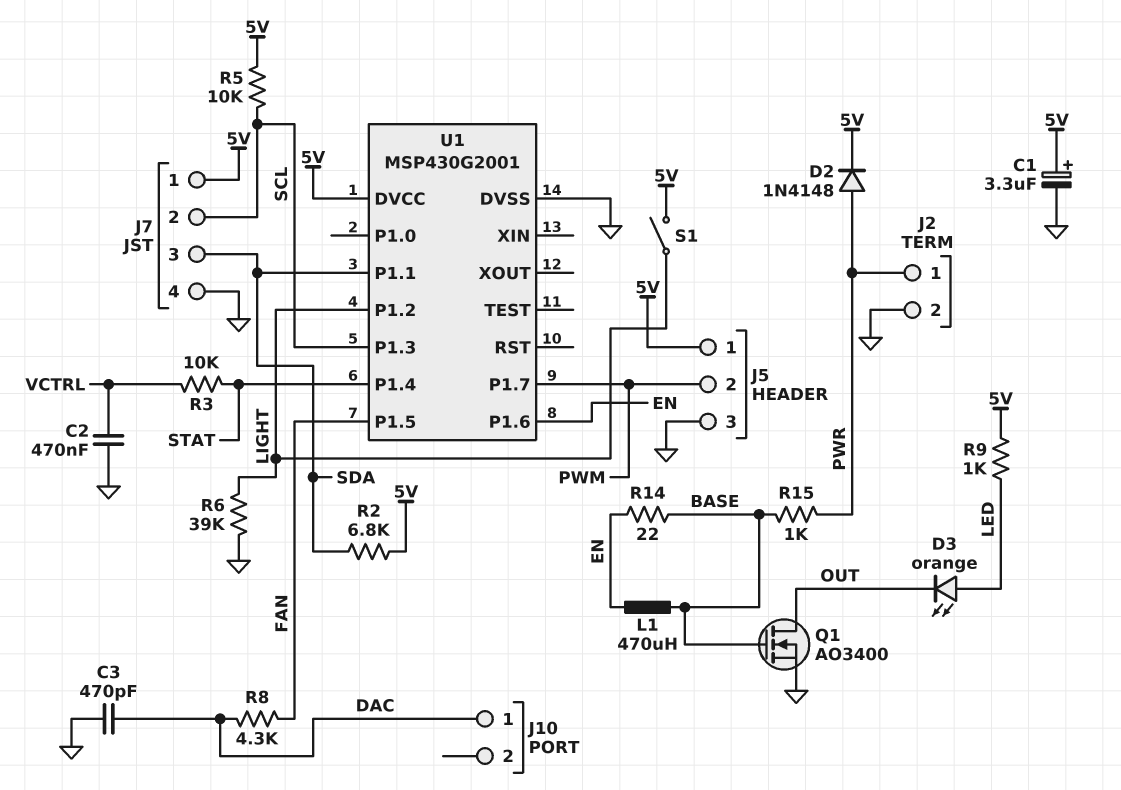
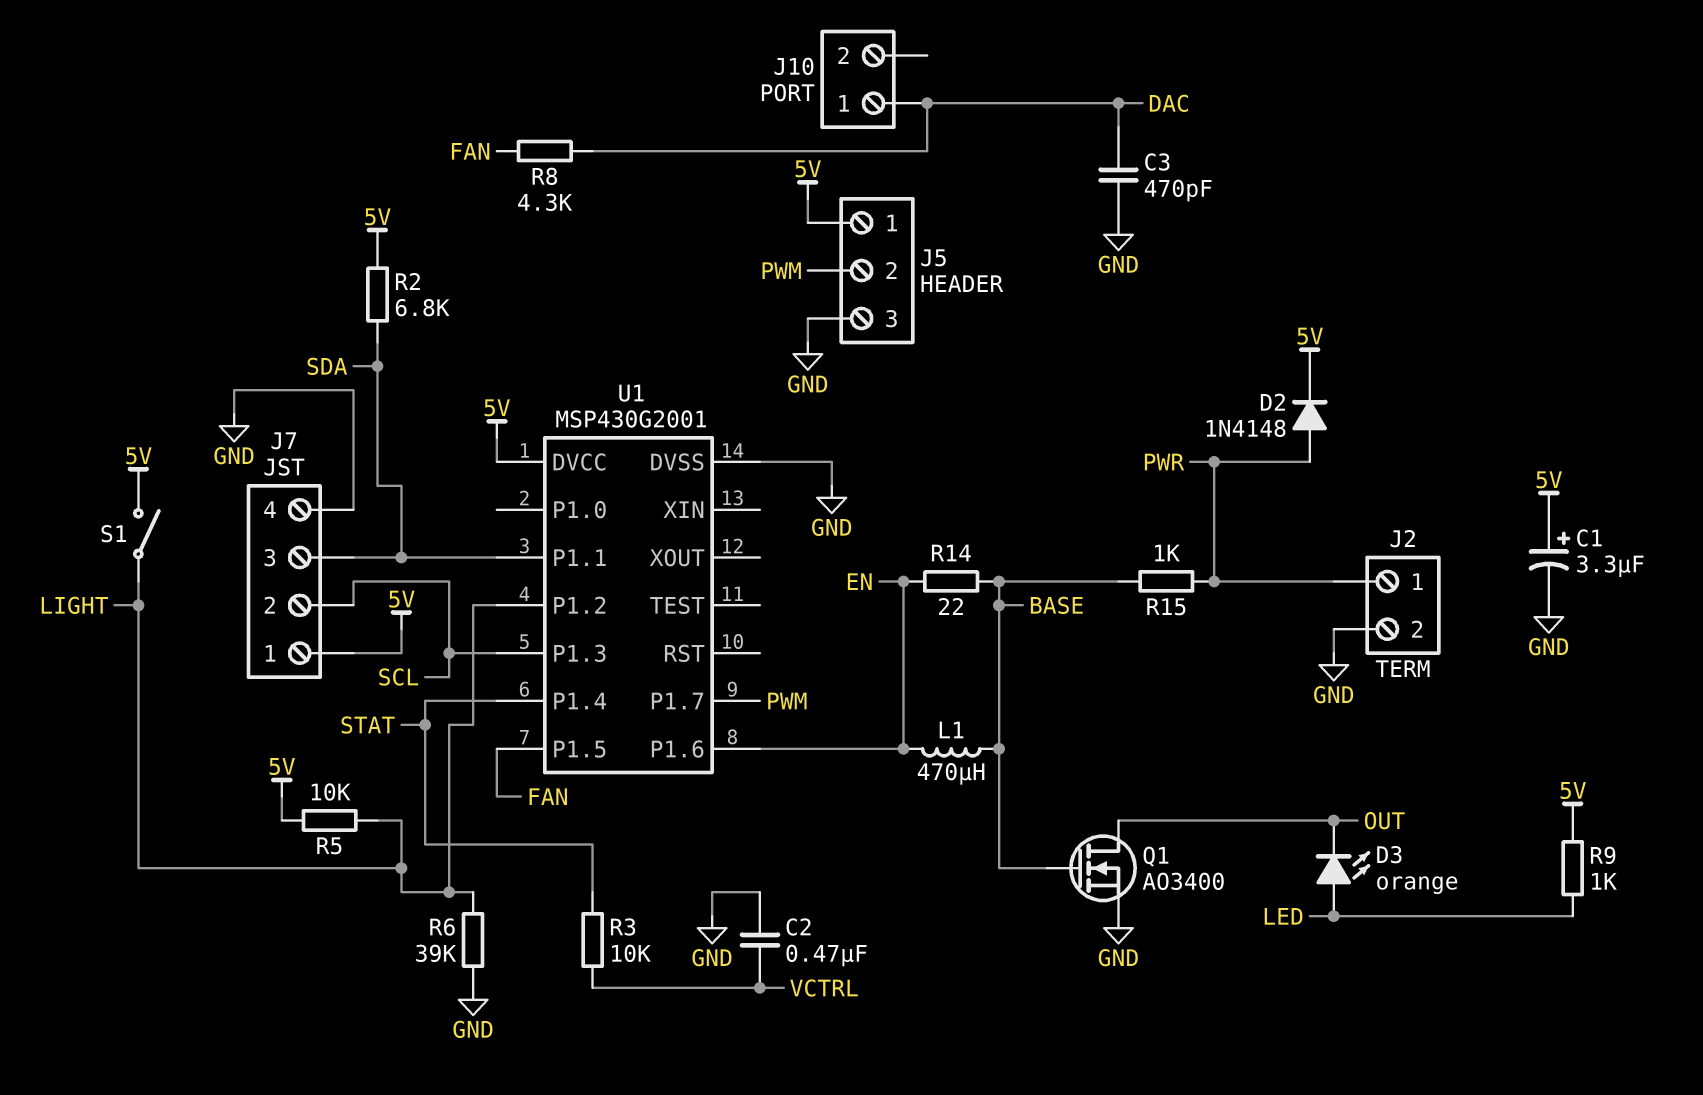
R5: 10k (5V, SCL) -> 10k (5V, LIGHT)

